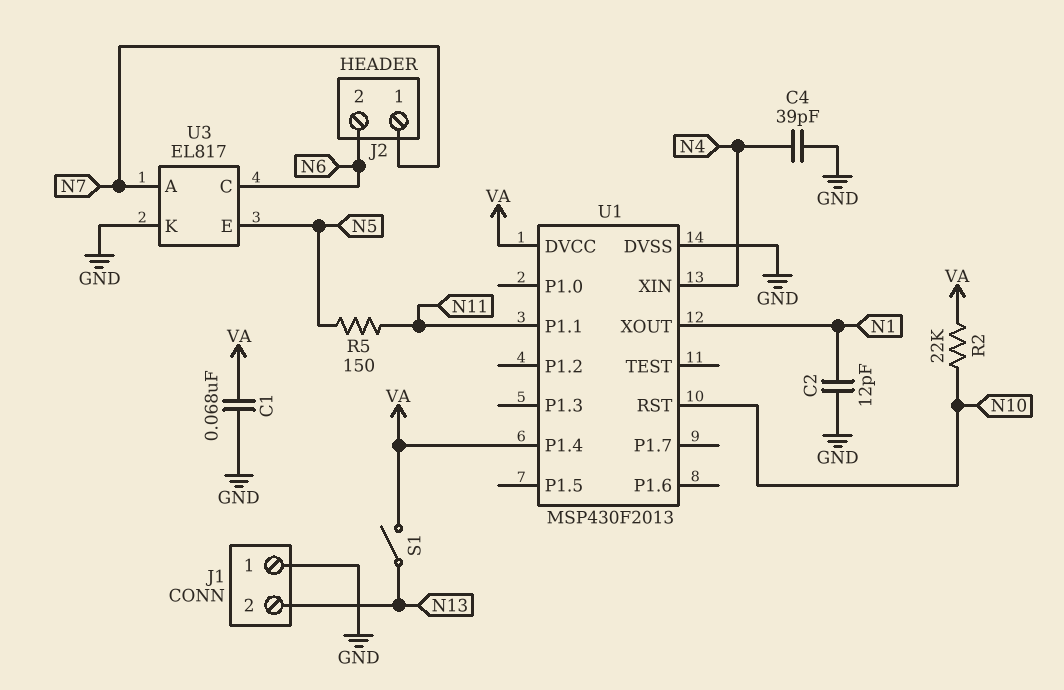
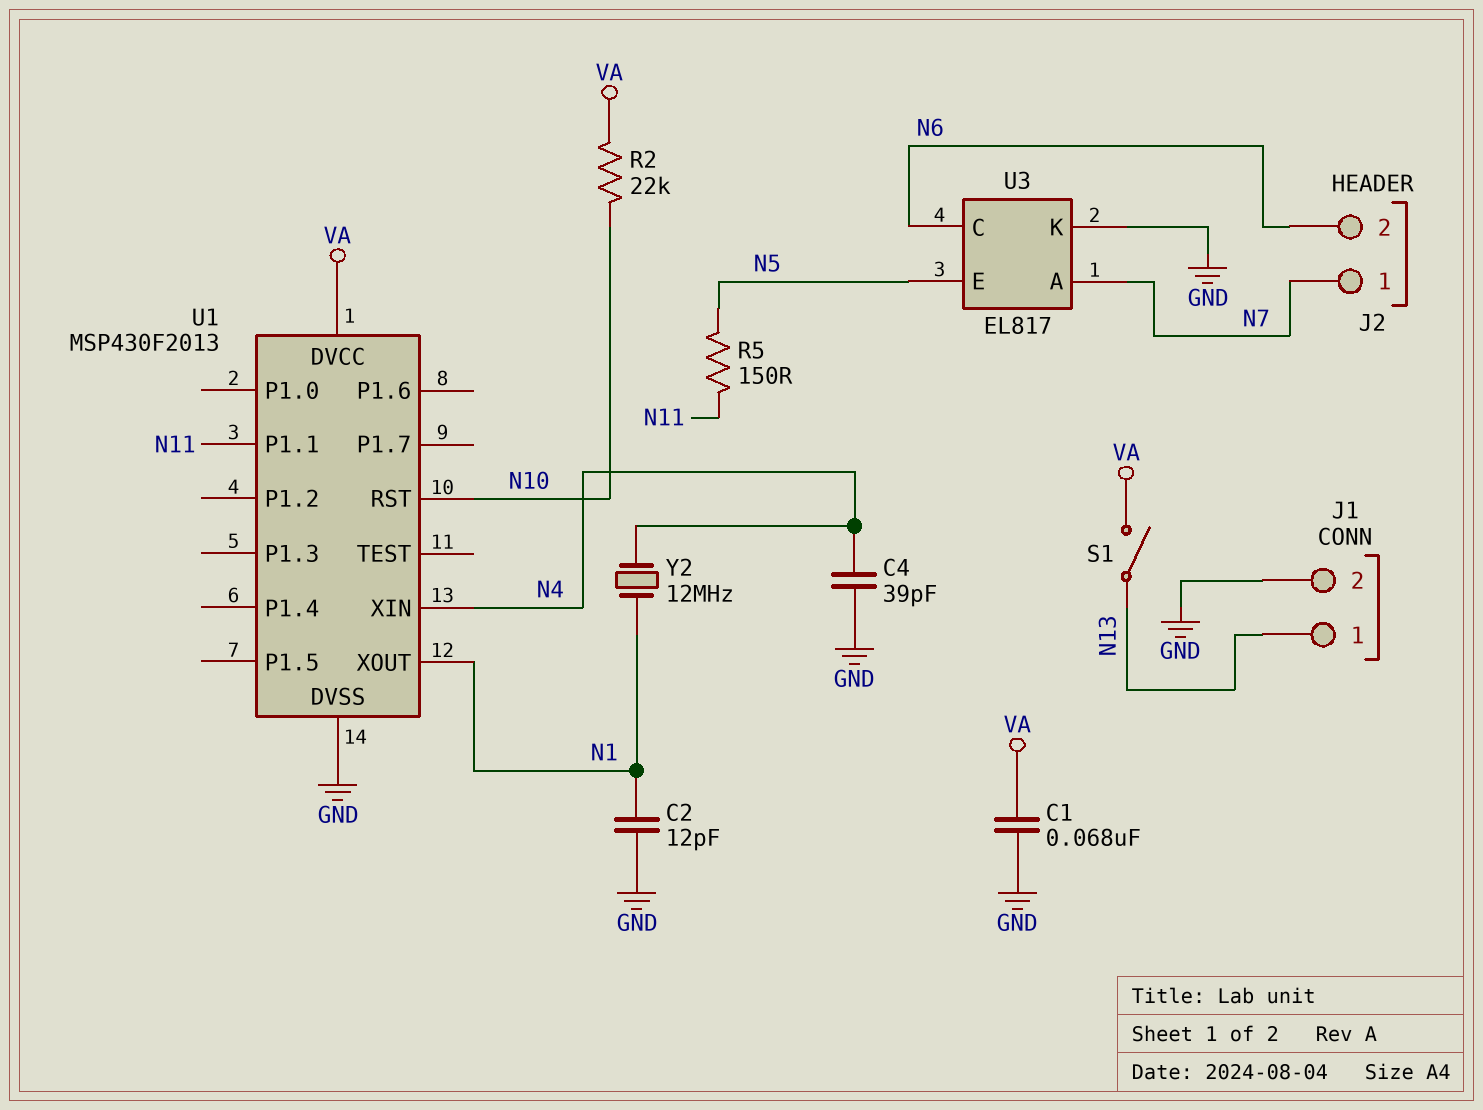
J1 pin 1: GND -> N13
J1 pin 2: N13 -> GND
U1 pin P1.4: VA -> none
Y2: none -> 12MHz (N1, N4)

